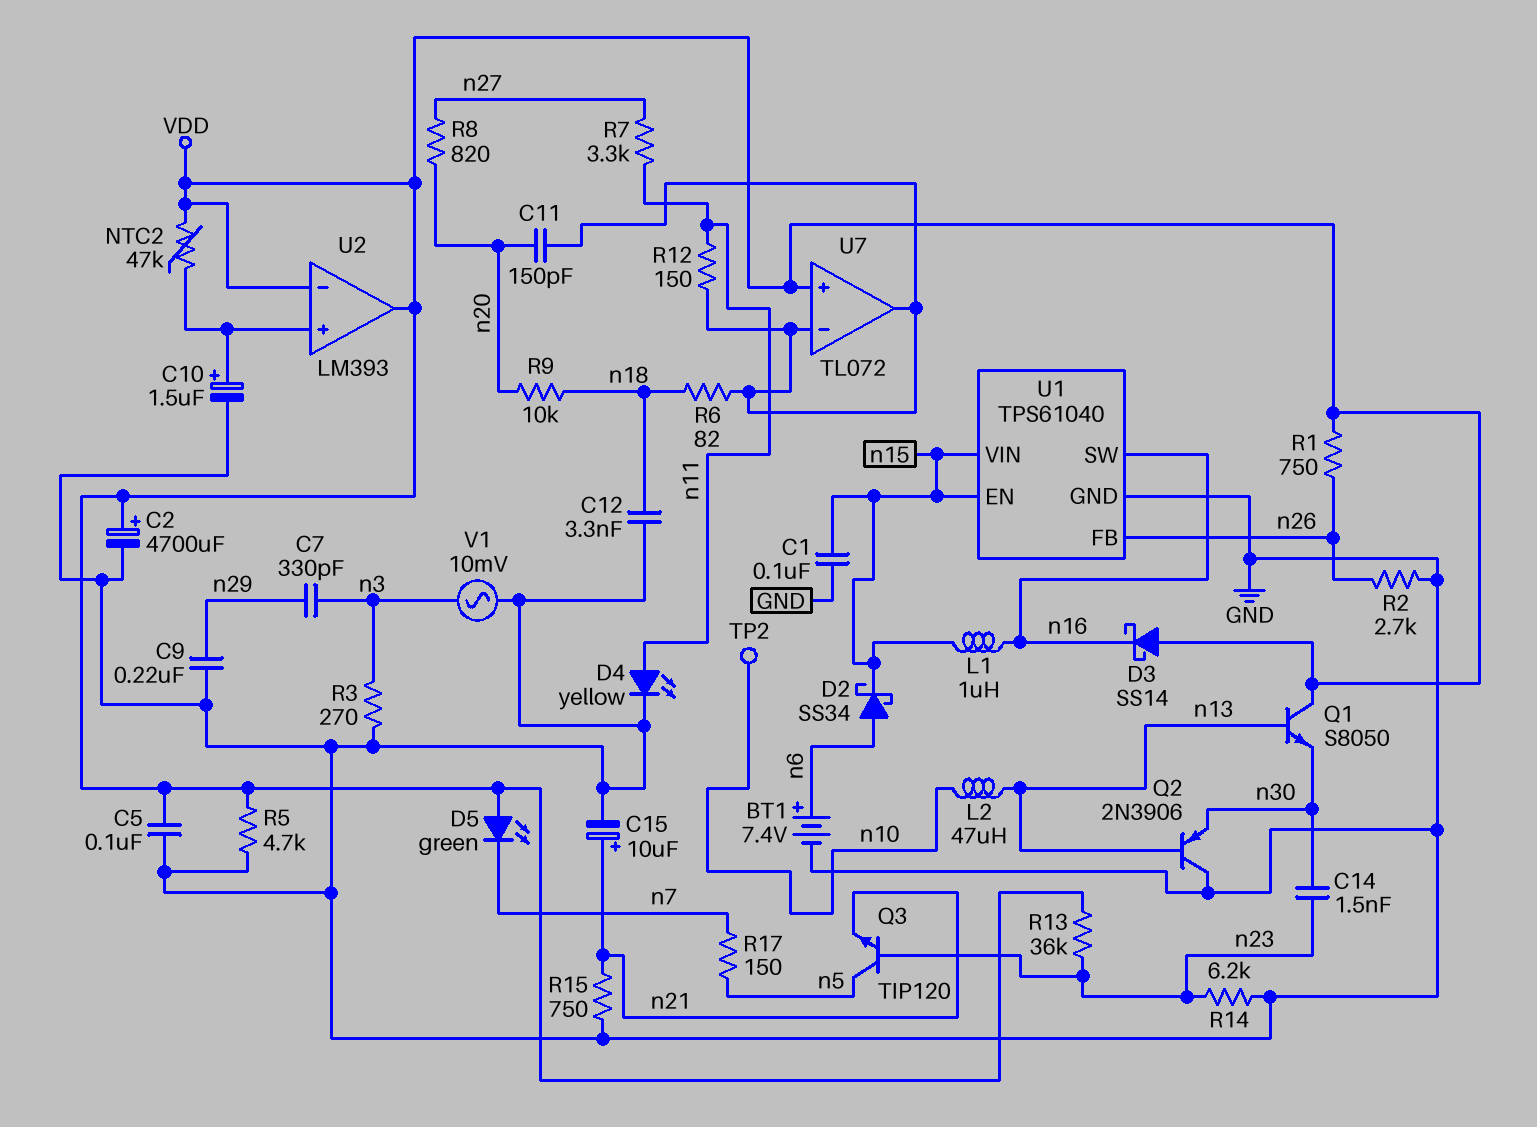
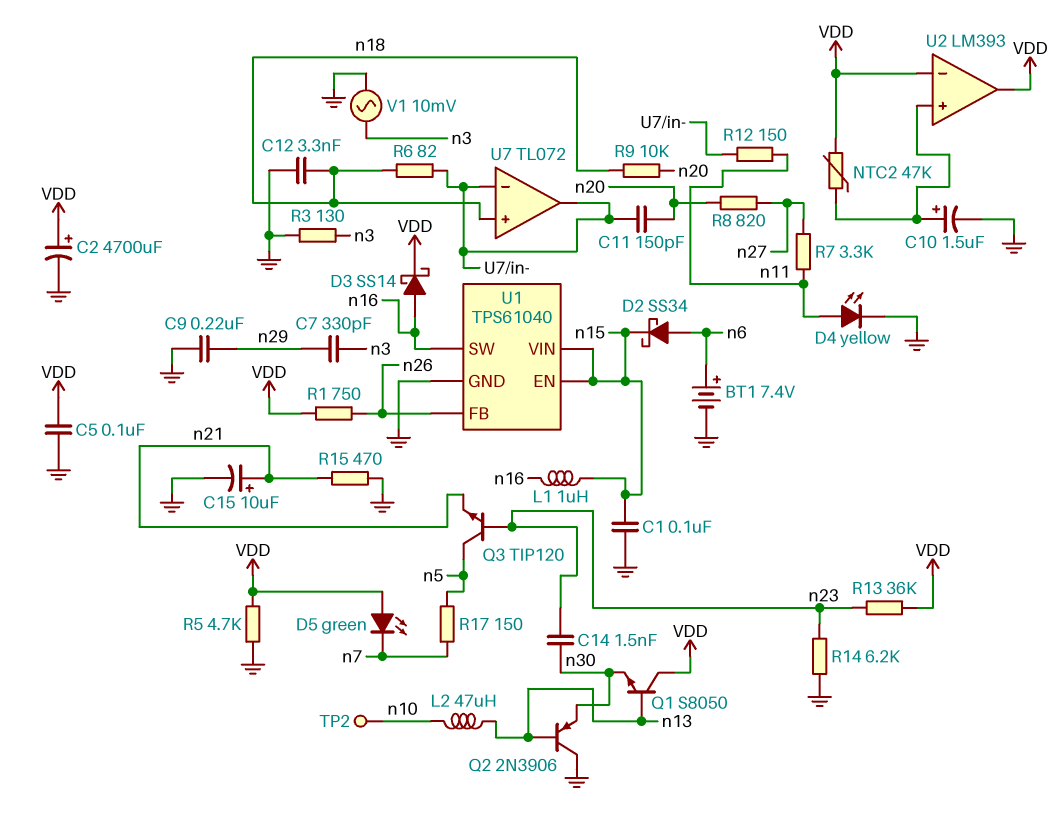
D3: schottky SS14 (A VDD, K n16) -> schottky SS14 (A n16, K VDD)
R2: 2.7k (GND, n26) -> none
R3: 270 (GND, n3) -> 130 (GND, n3)
R15: 750 (GND, n21) -> 470 (GND, n21)
U7 pin in+: VDD -> n18

